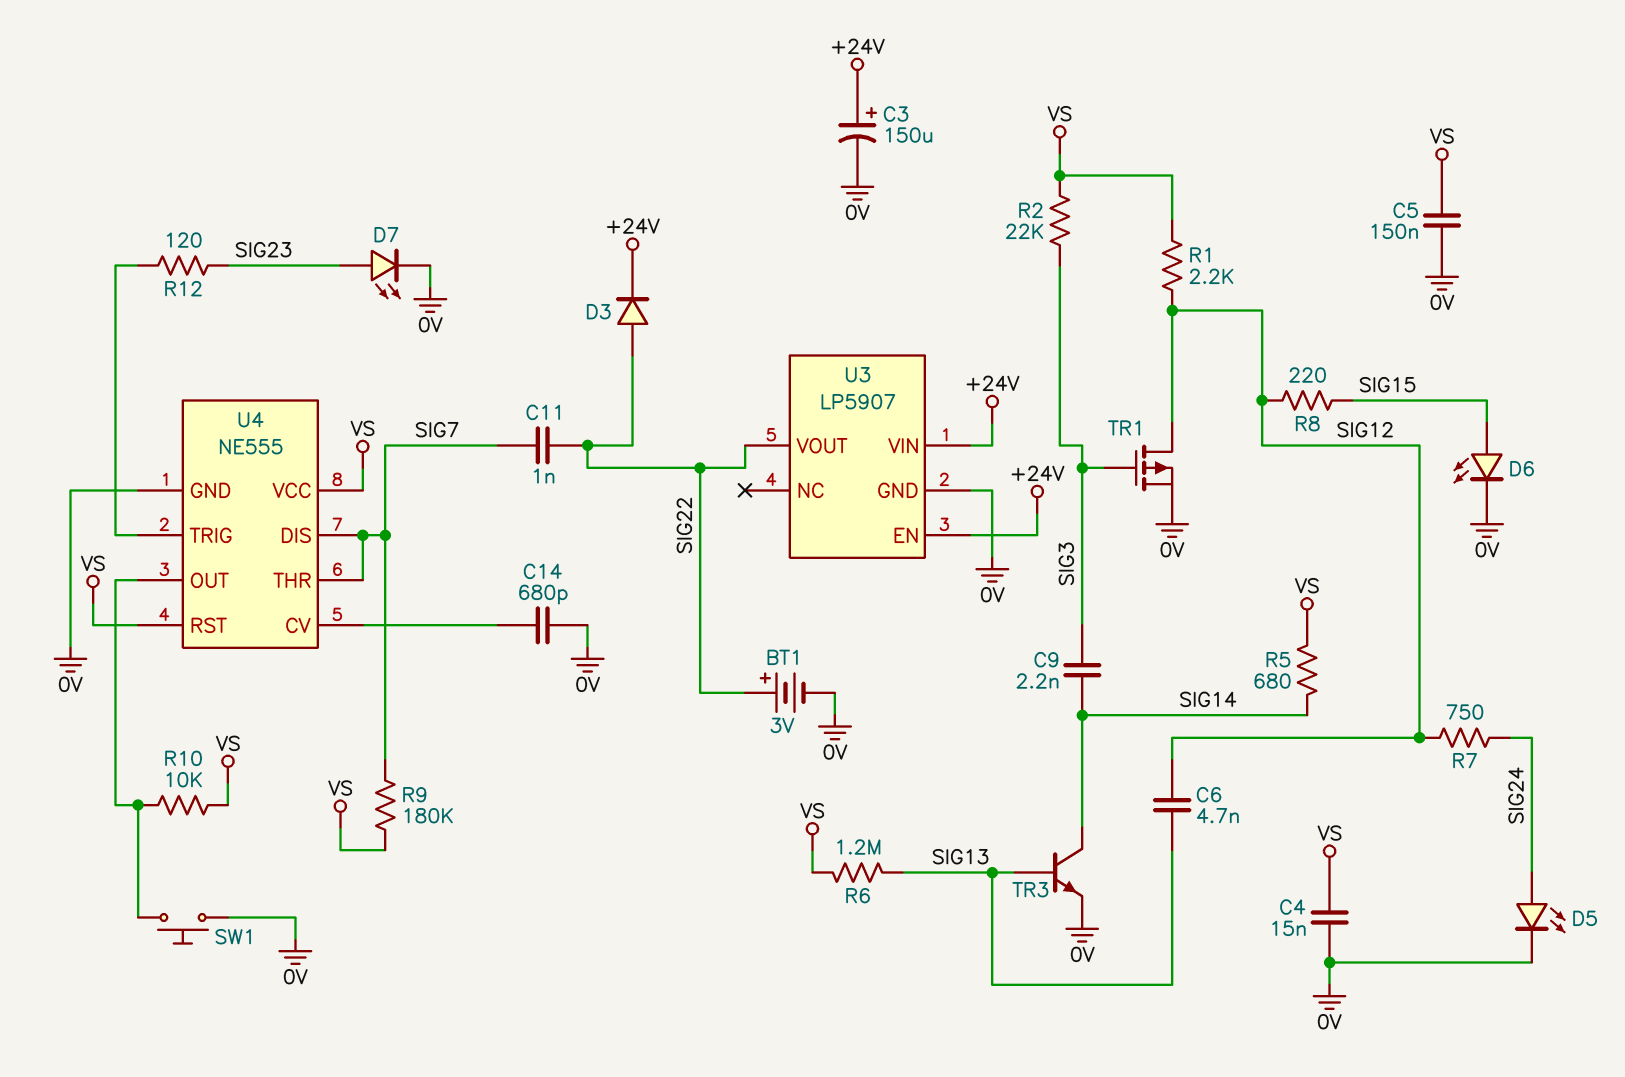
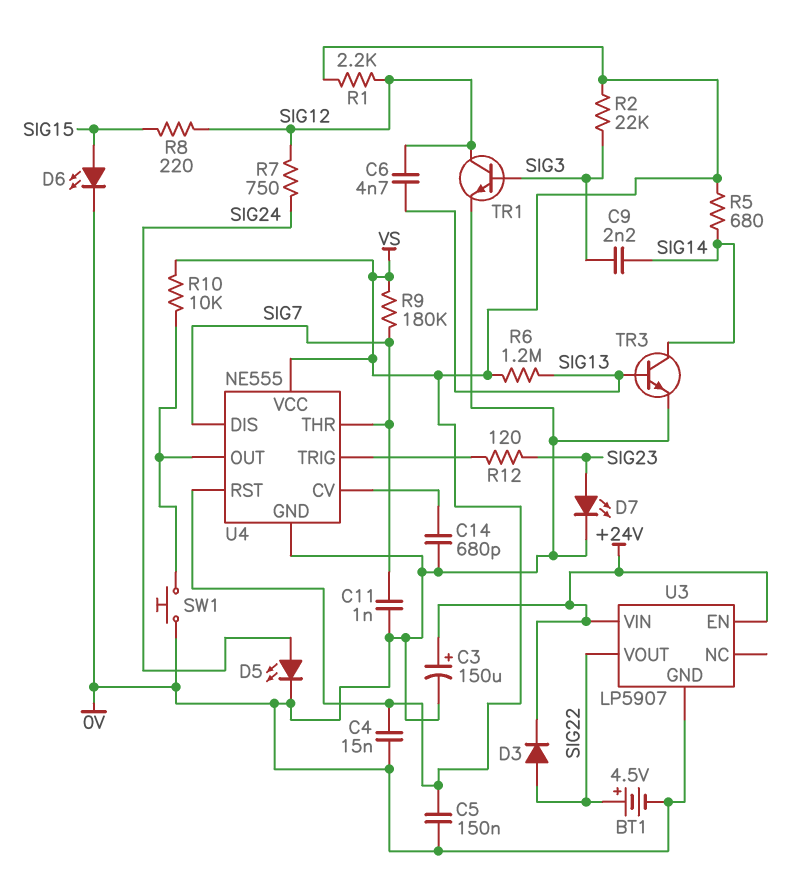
BT1: 3V (plus SIG22, minus 0V) -> 4.5V (plus SIG22, minus 0V)
C11: 1nF (SIG7, SIG22) -> 1nF (0V, SIG7)
TR1: PMOS (G SIG3, D SIG12, S 0V) -> NPN (B SIG3, C SIG12, E 0V)

